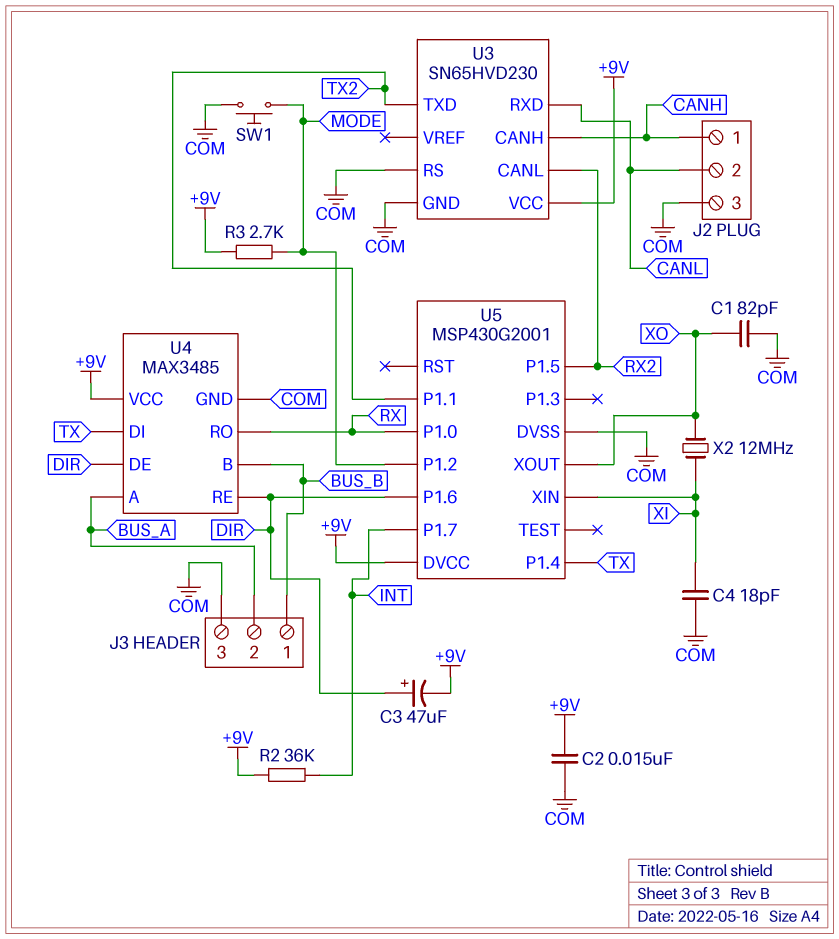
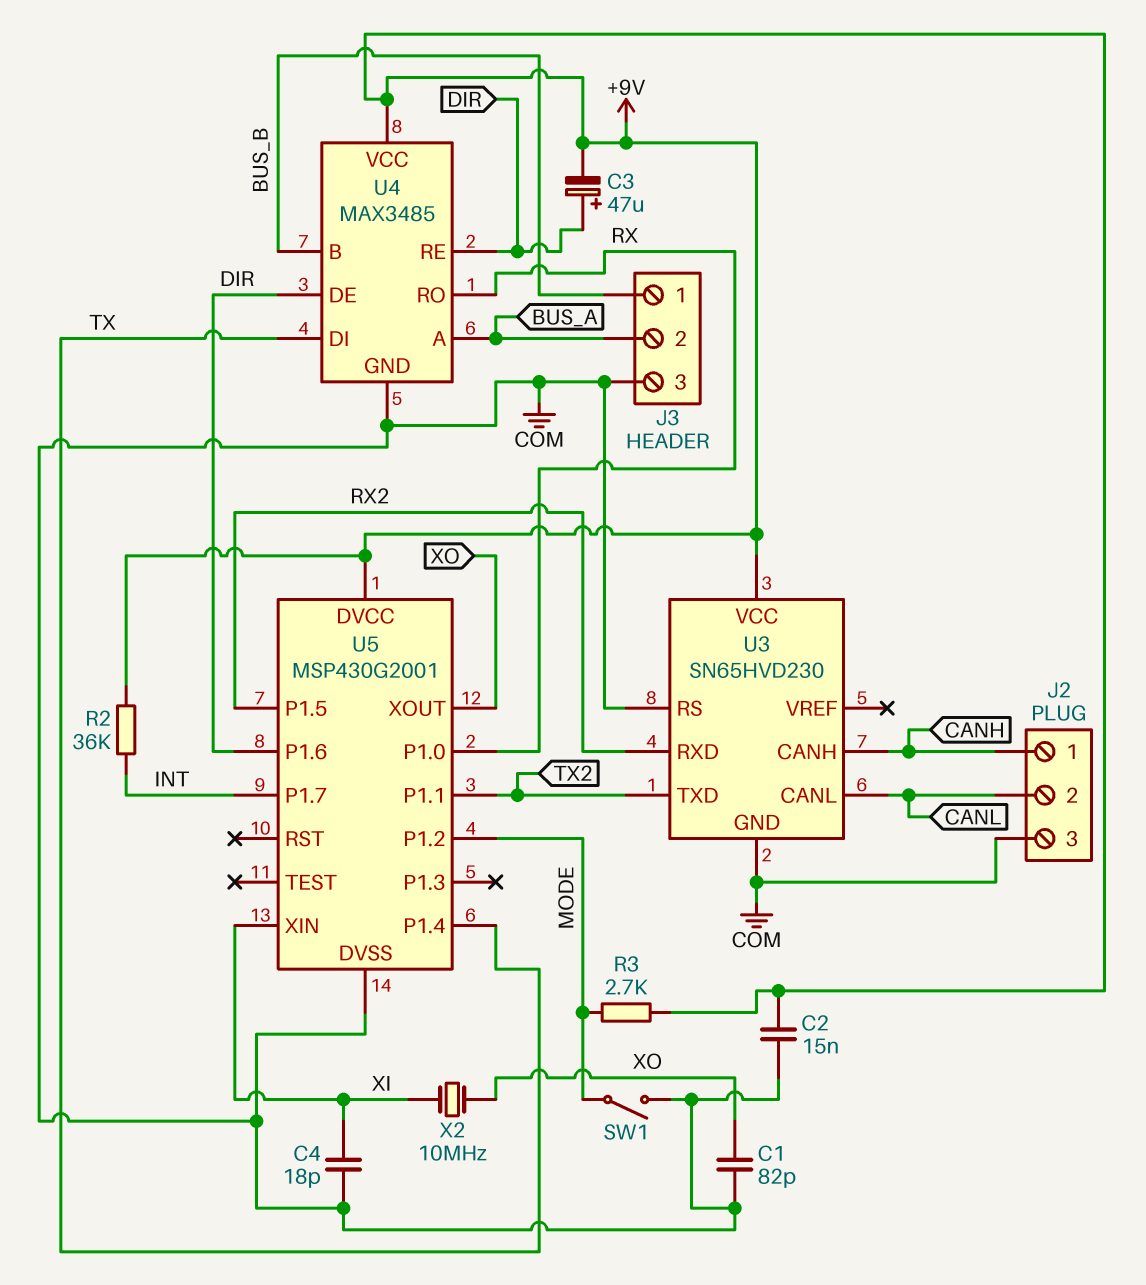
SW1: button (COM, MODE) -> switch (COM, MODE)
U3 pin CANL: RX2 -> CANL
U3 pin RXD: CANL -> RX2
X2: 12MHz (XI, XO) -> 10MHz (XI, XO)

